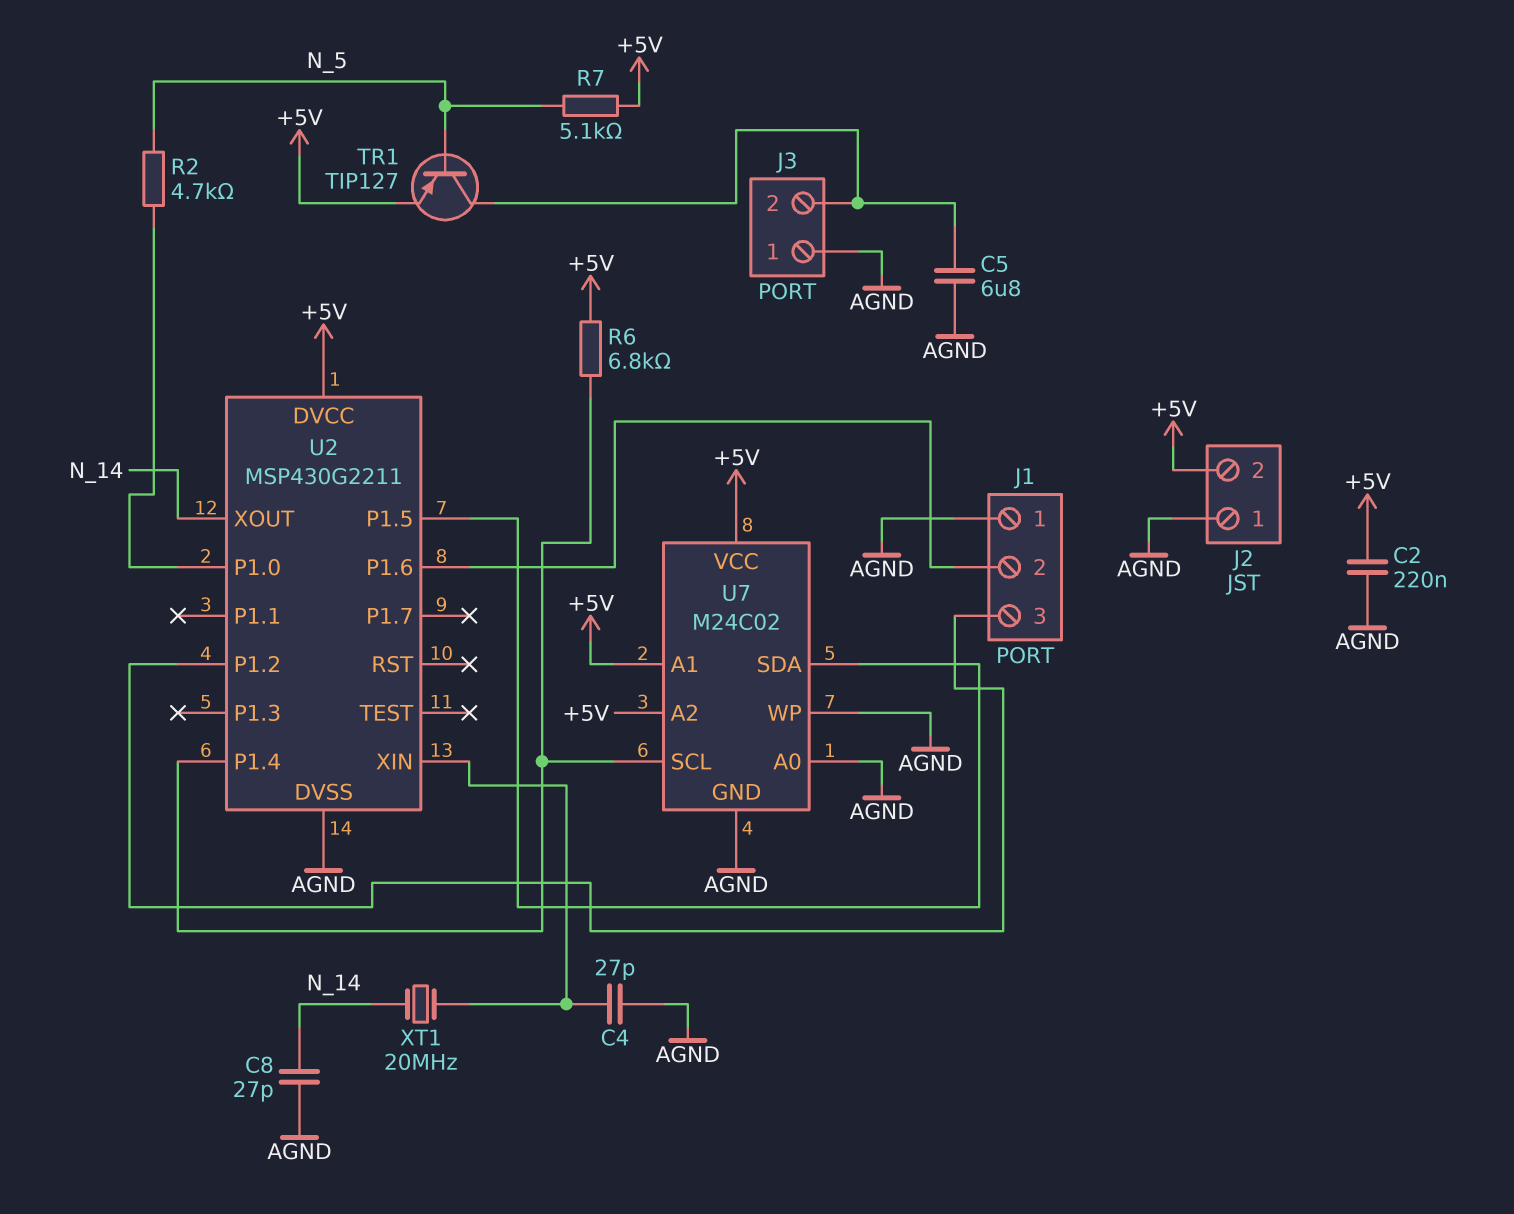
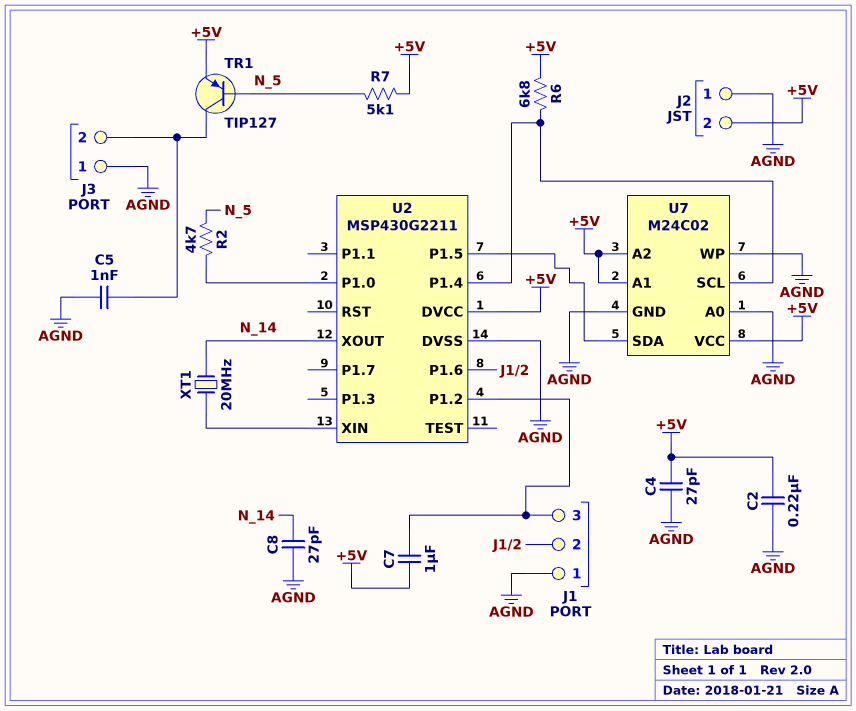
C4: 27pF (AGND, U2/XIN) -> 27pF (+5V, AGND)
C5: 6.8uF (AGND, J3/2) -> 1nF (AGND, J3/2)
C7: none -> 1uF (+5V, J1/3)

